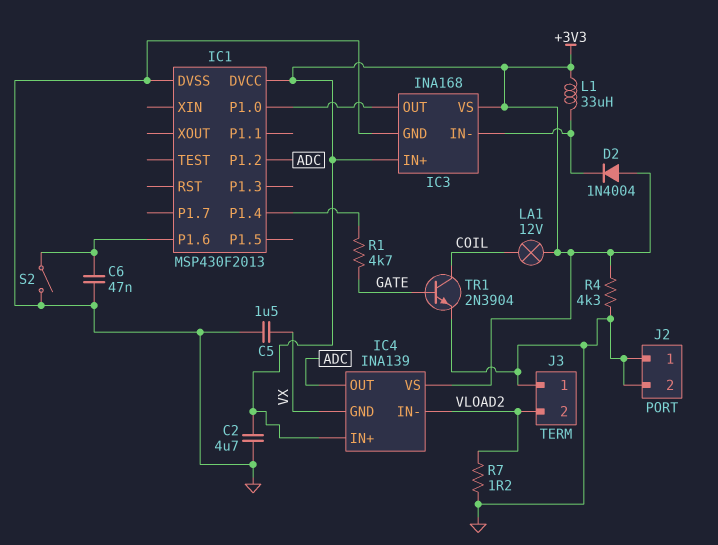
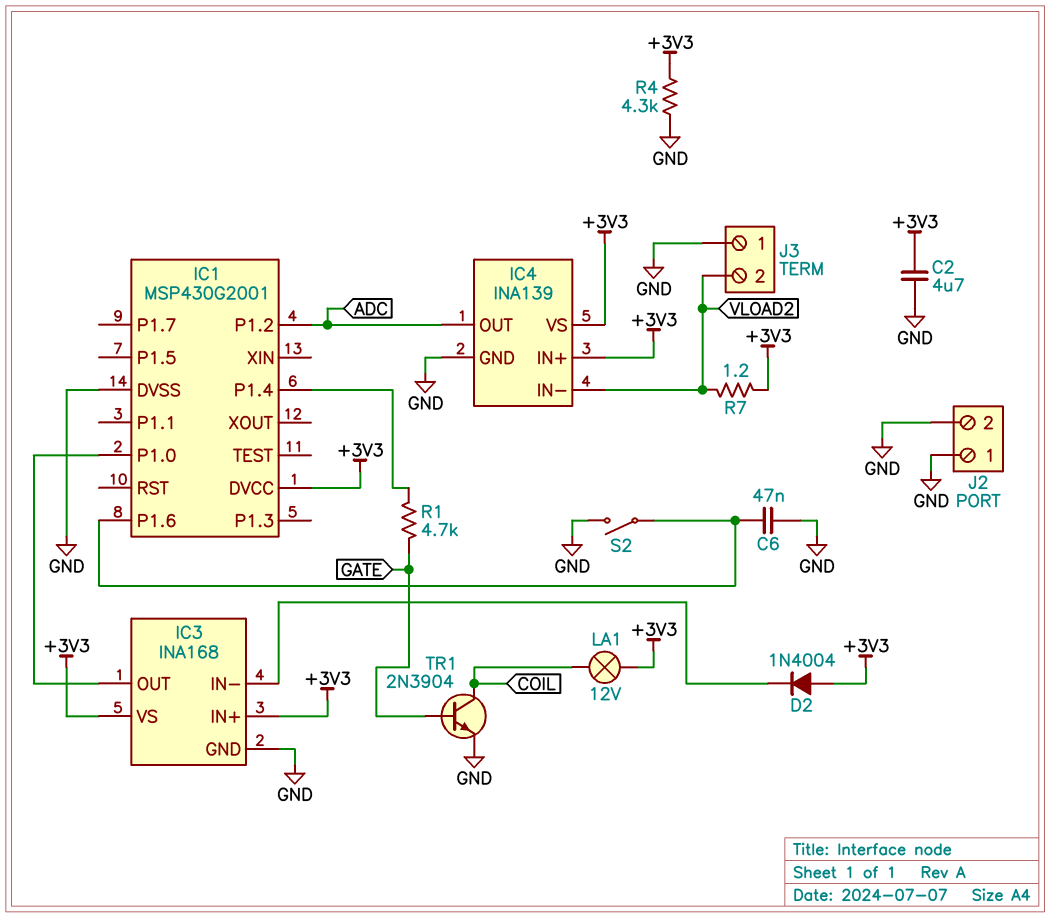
C5: 1.5uF (GND, VX) -> none
IC1: MSP430F2013 -> MSP430G2001
IC4 pin GND: VX -> GND
L1: 33uH (+3V3, IC3/IN-) -> none
R7: 1.2 (GND, VLOAD2) -> 1.2 (+3V3, VLOAD2)

